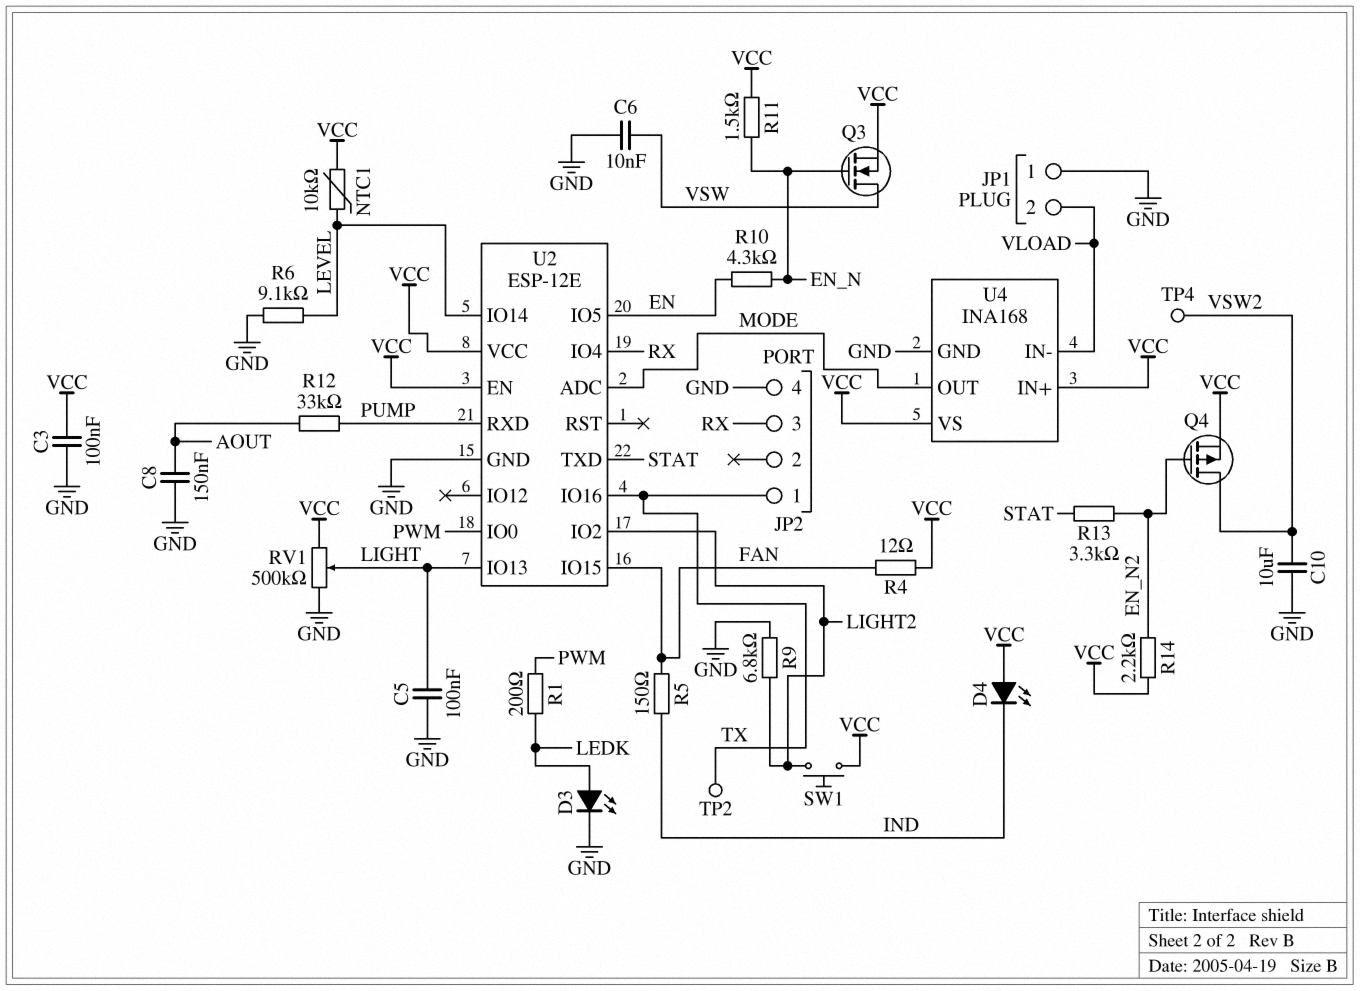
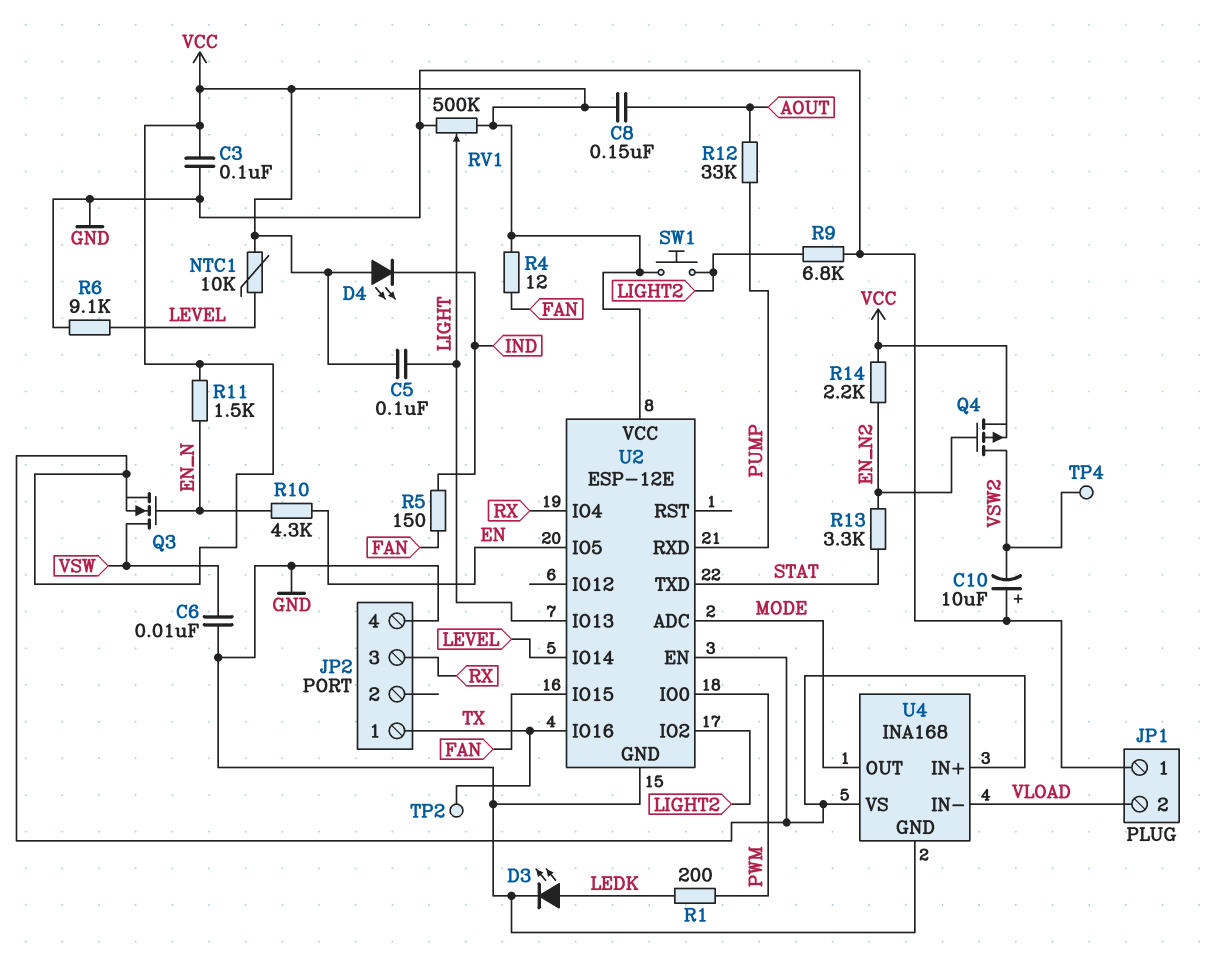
C5: 100nF (GND, LIGHT) -> 100nF (LIGHT, VCC)
C8: 150nF (AOUT, GND) -> 150nF (AOUT, VCC)
C10: 10uF (GND, VSW2) -> 10uF (plus GND, minus VSW2)

